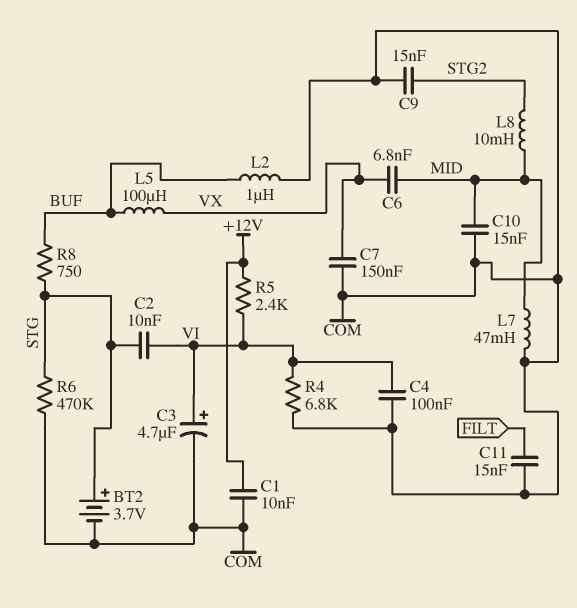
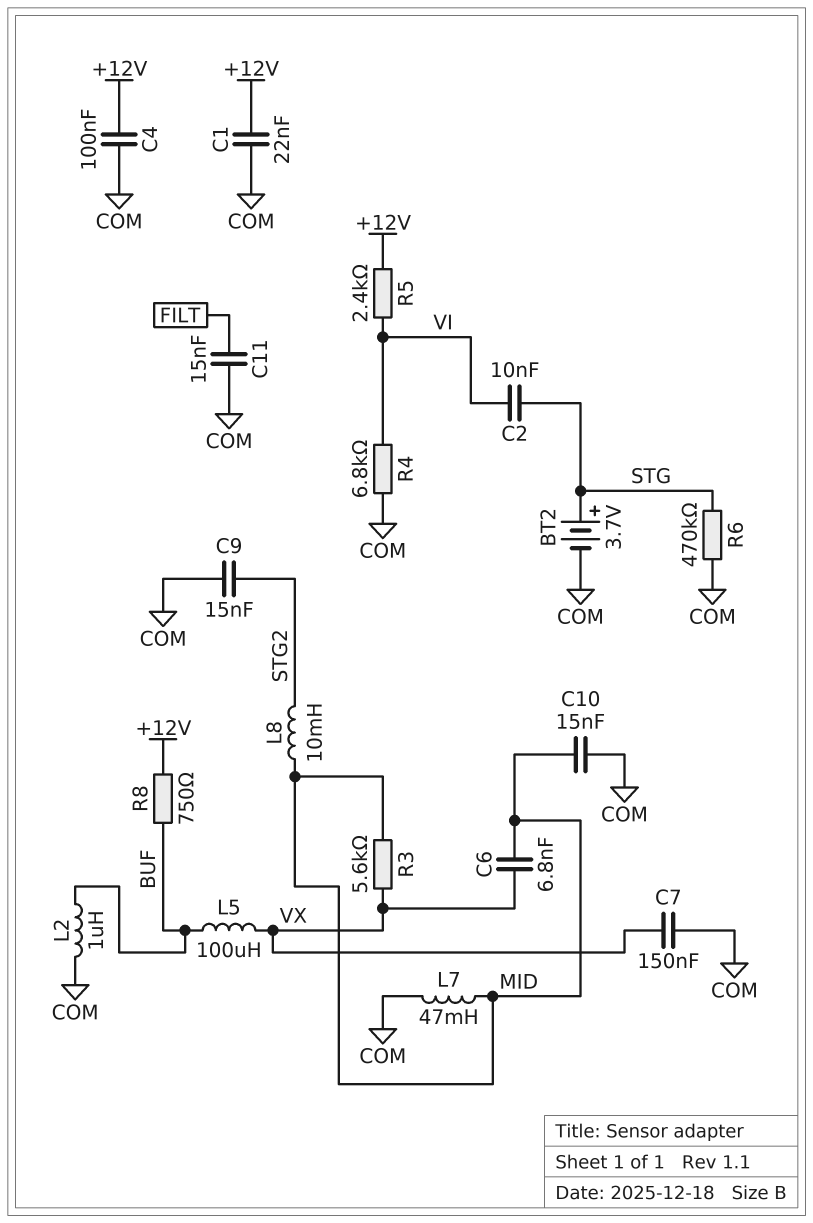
C1: 10nF (+12V, COM) -> 22nF (+12V, COM)
C3: 4.7uF (plus VI, minus COM) -> none
C4: 100nF (COM, VI) -> 100nF (+12V, COM)
R3: none -> 5.6k (MID, VX)
R8: 750 (BUF, STG) -> 750 (+12V, BUF)

